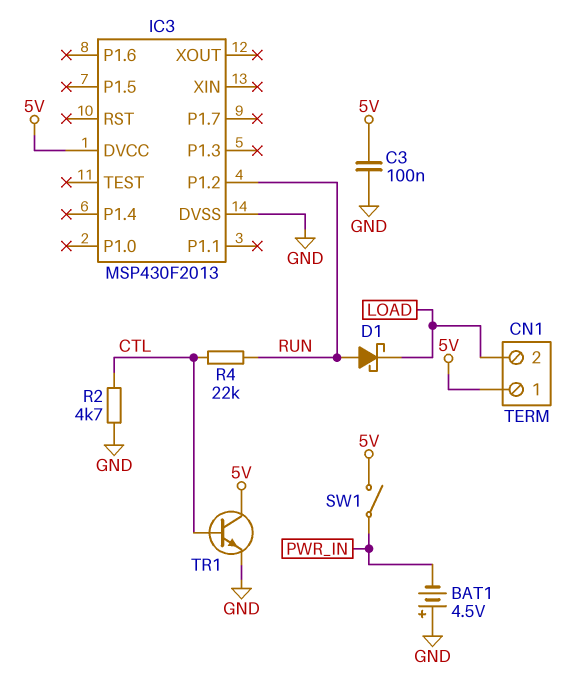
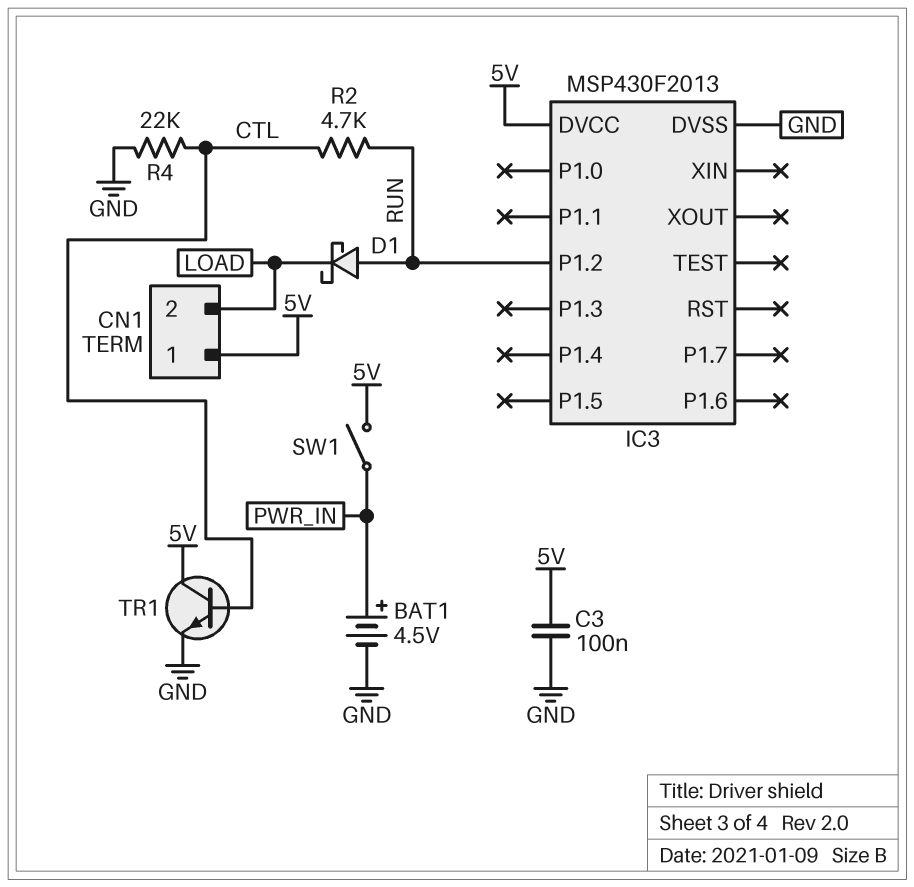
BAT1: 4.5V (plus GND, minus PWR_IN) -> 4.5V (plus PWR_IN, minus GND)
R2: 4.7k (CTL, GND) -> 4.7k (CTL, RUN)
R4: 22k (CTL, RUN) -> 22k (CTL, GND)

